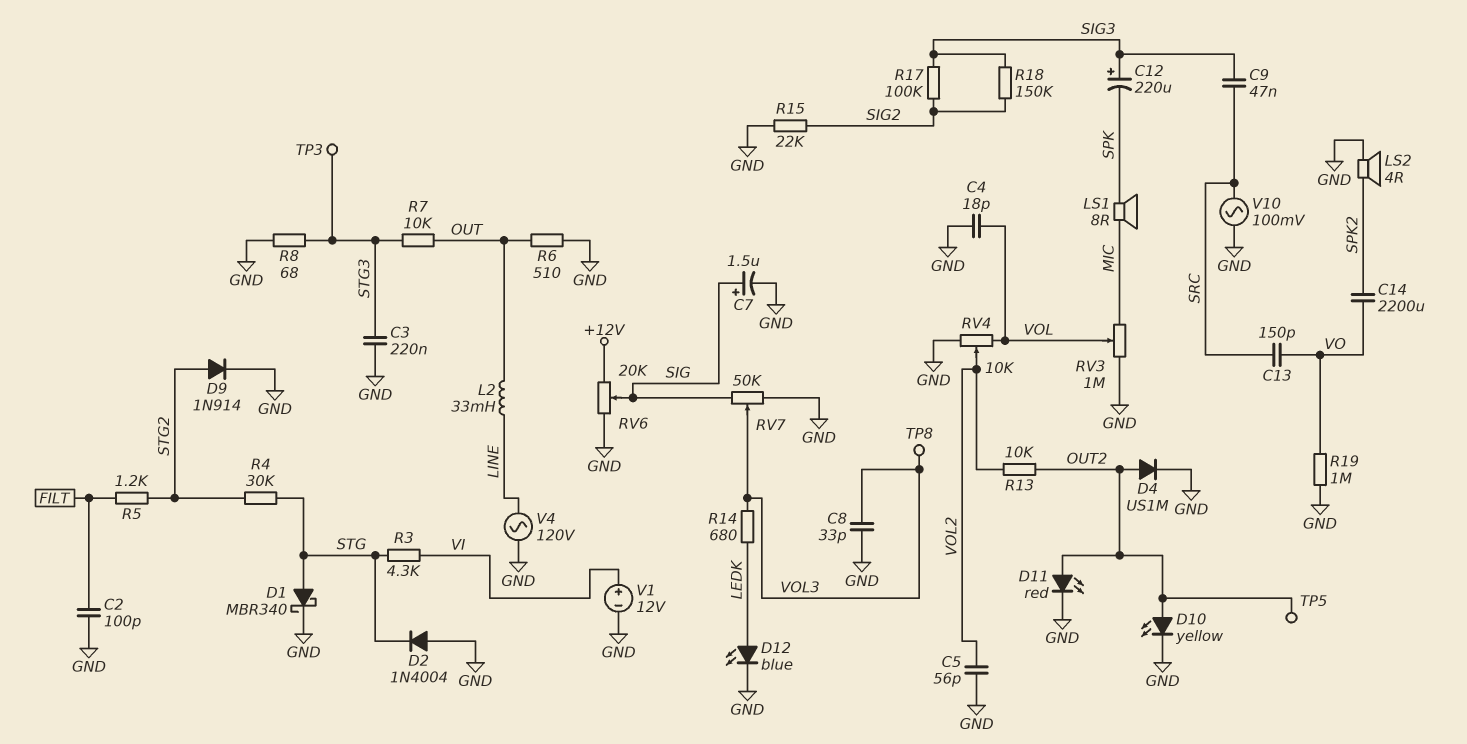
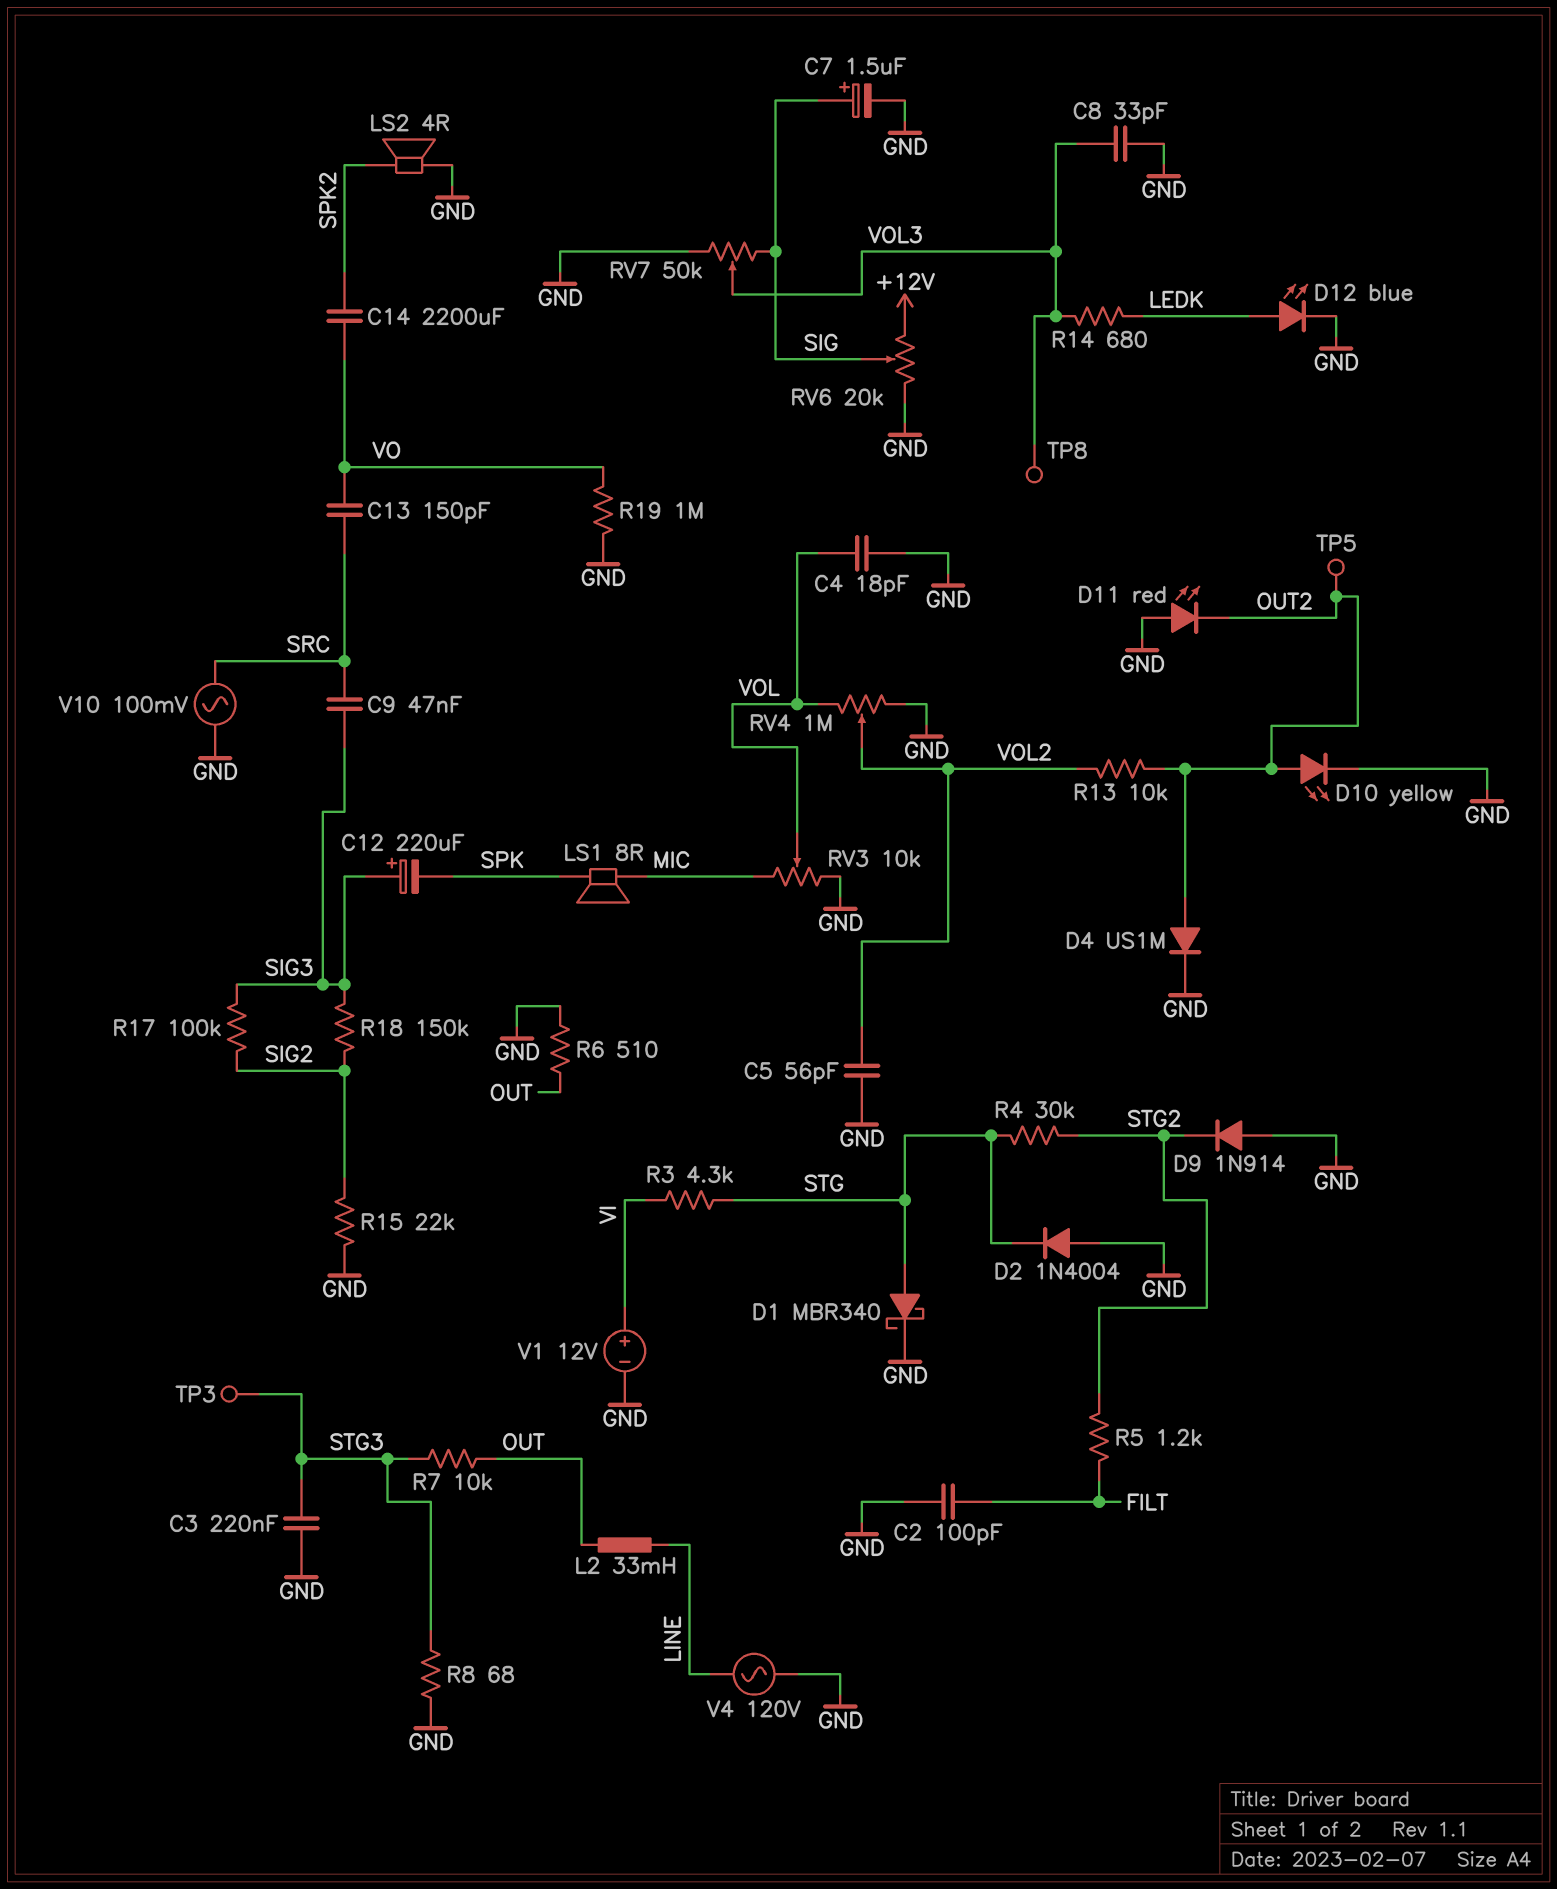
D9: diode 1N914 (A STG2, K GND) -> diode 1N914 (A GND, K STG2)
D11: LED red (A OUT2, K GND) -> LED red (A GND, K OUT2)
RV3: 1M (GND, MIC, wiper VOL) -> 10k (GND, MIC, wiper VOL)
RV4: 10k (GND, VOL, wiper VOL2) -> 1M (GND, VOL, wiper VOL2)

